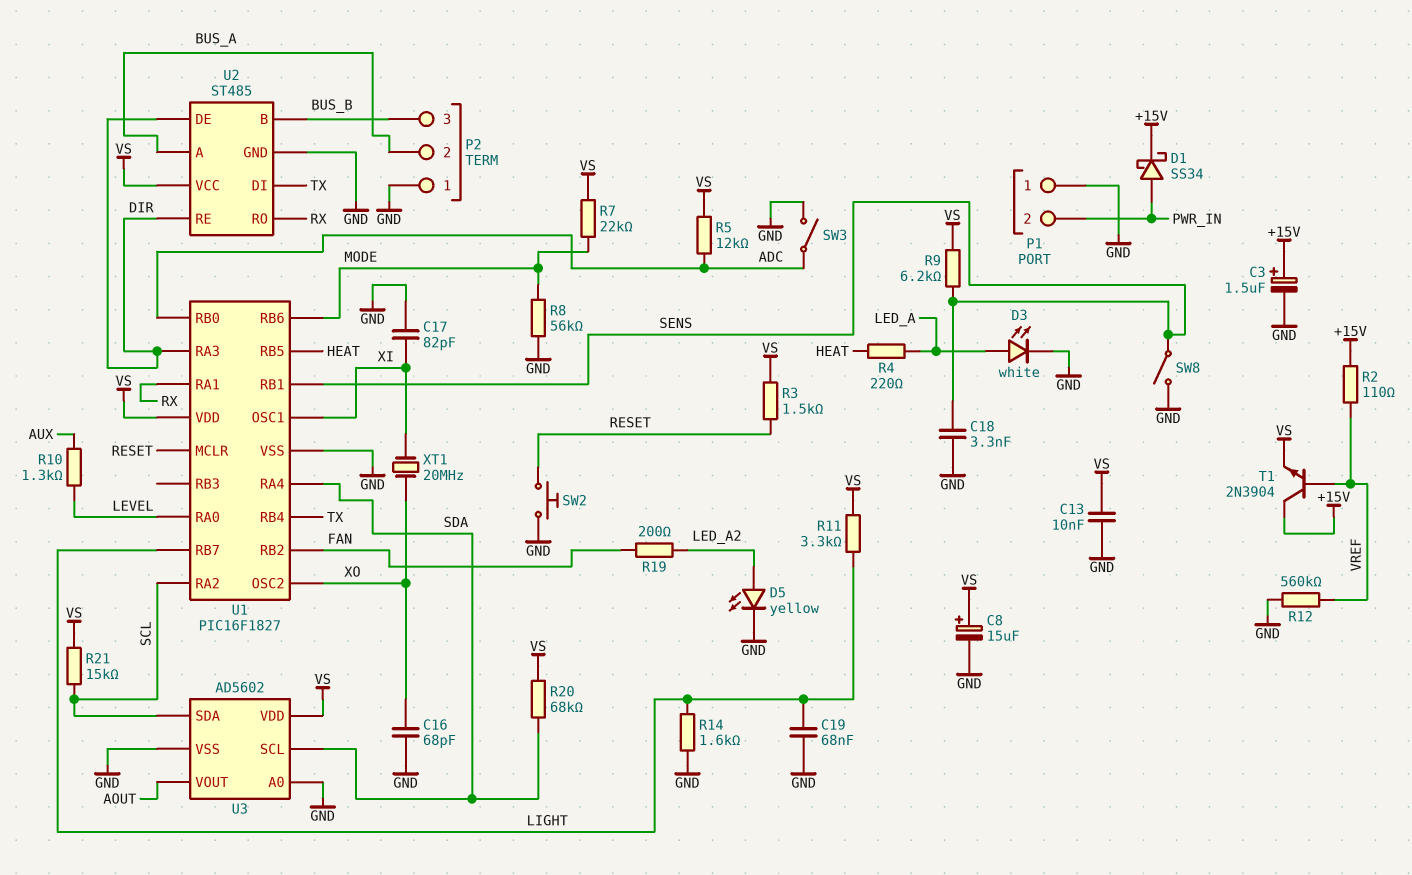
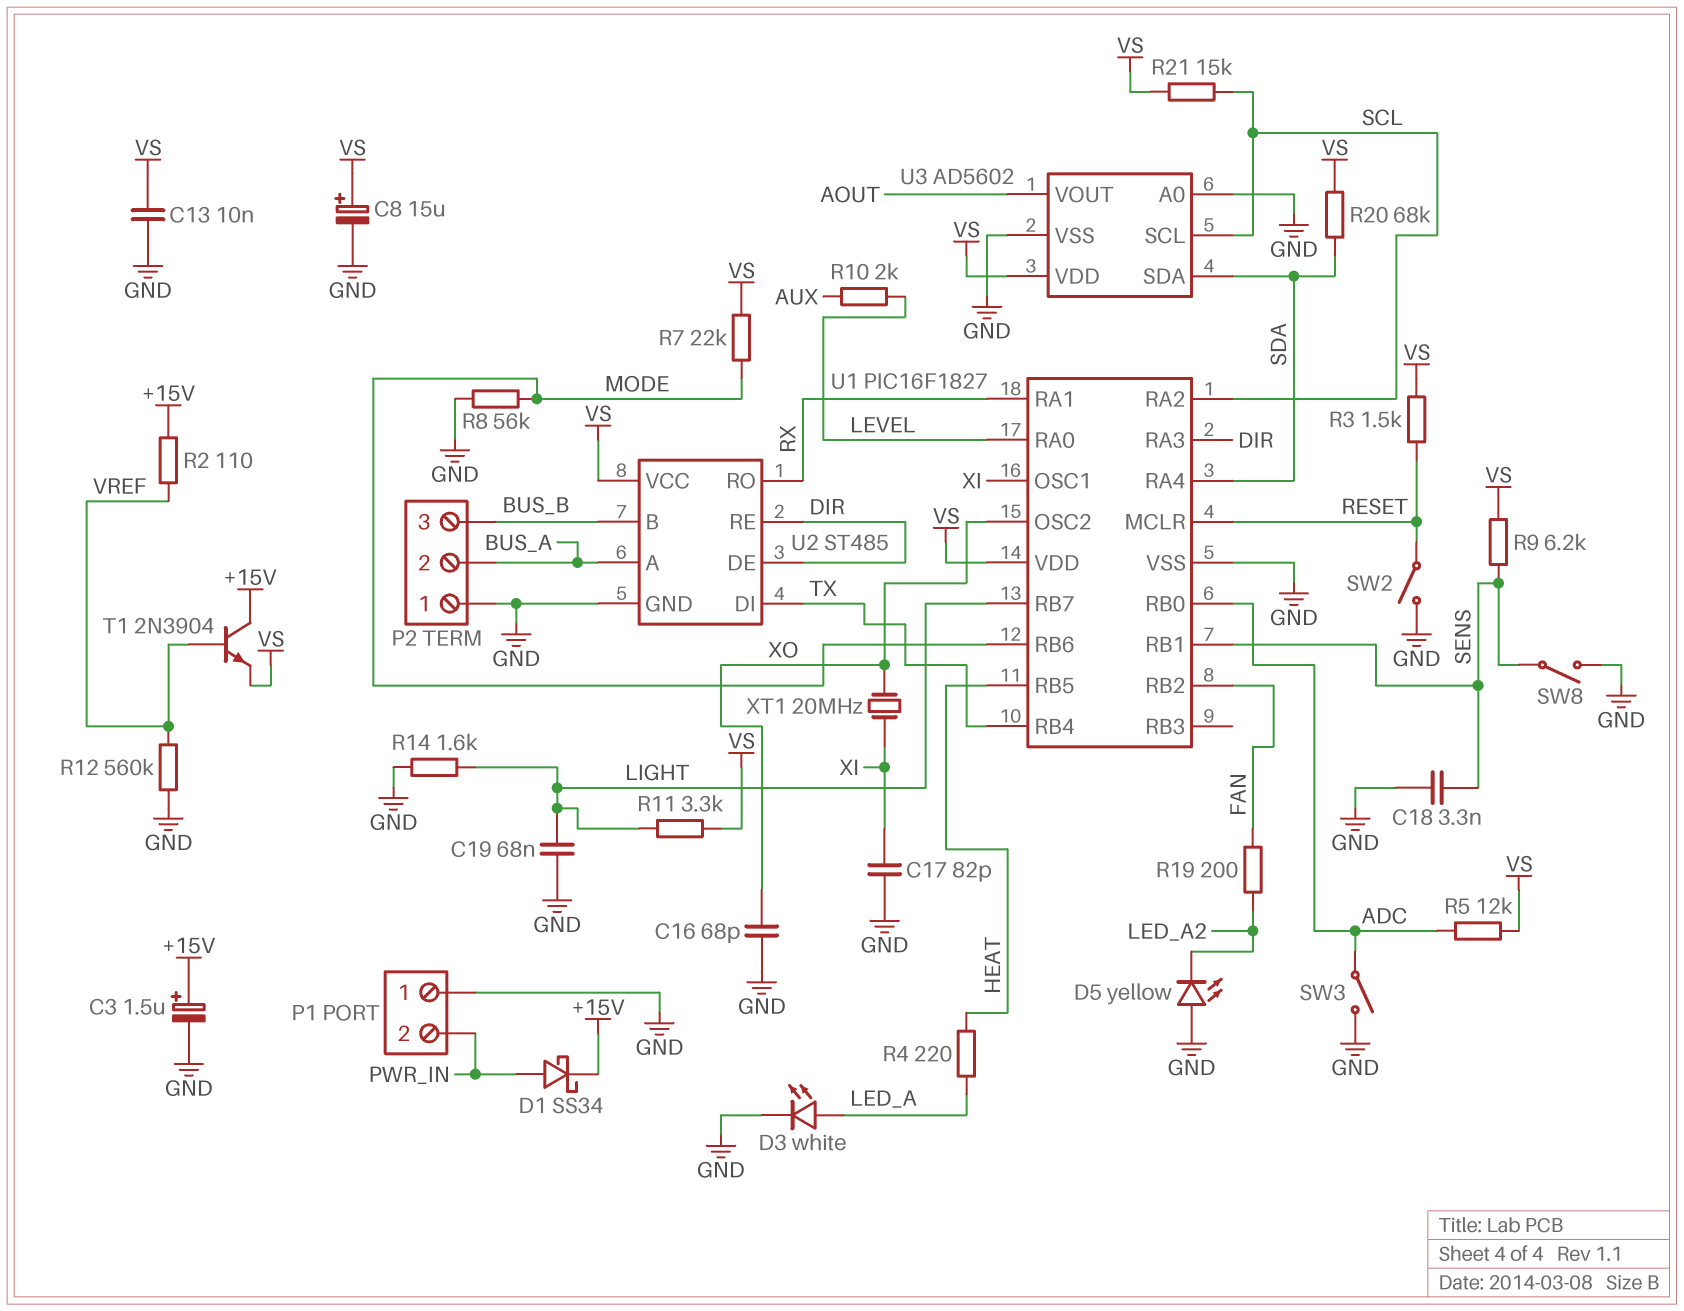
D5: LED yellow (A LED_A2, K GND) -> LED yellow (A GND, K LED_A2)
R10: 1.3k (AUX, LEVEL) -> 2k (AUX, LEVEL)
SW2: button (GND, RESET) -> switch (GND, RESET)
U3 pin SCL: SDA -> SCL
U3 pin SDA: SCL -> SDA

